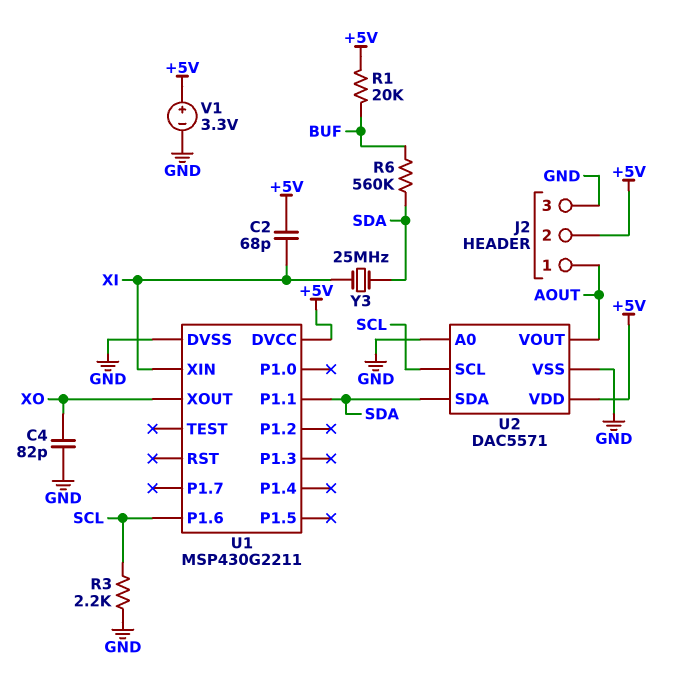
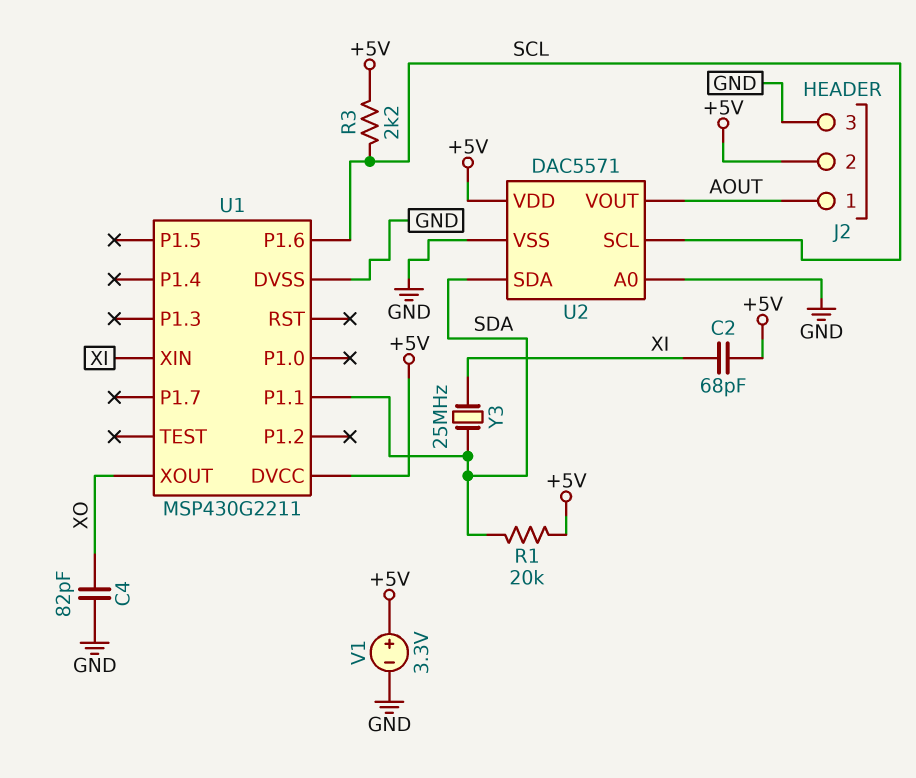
R1: 20k (+5V, BUF) -> 20k (+5V, SDA)
R3: 2.2k (GND, SCL) -> 2.2k (+5V, SCL)
R6: 560k (BUF, SDA) -> none

